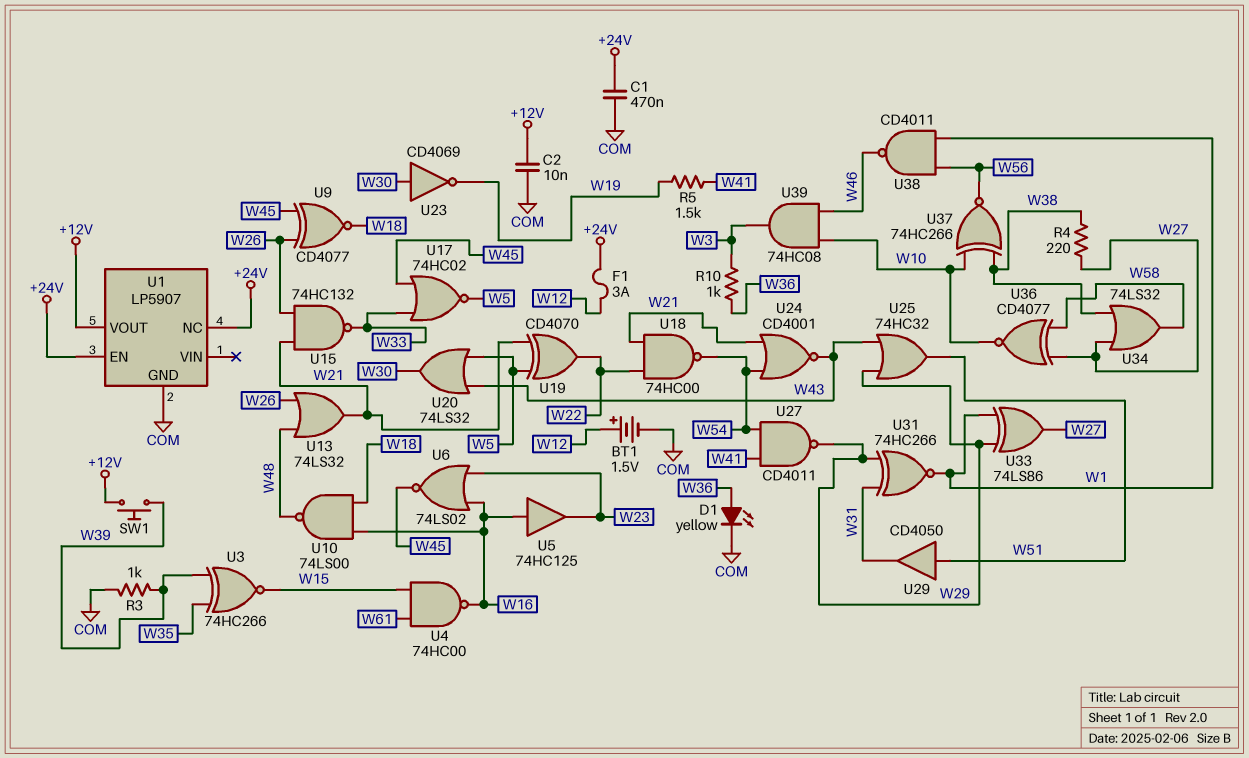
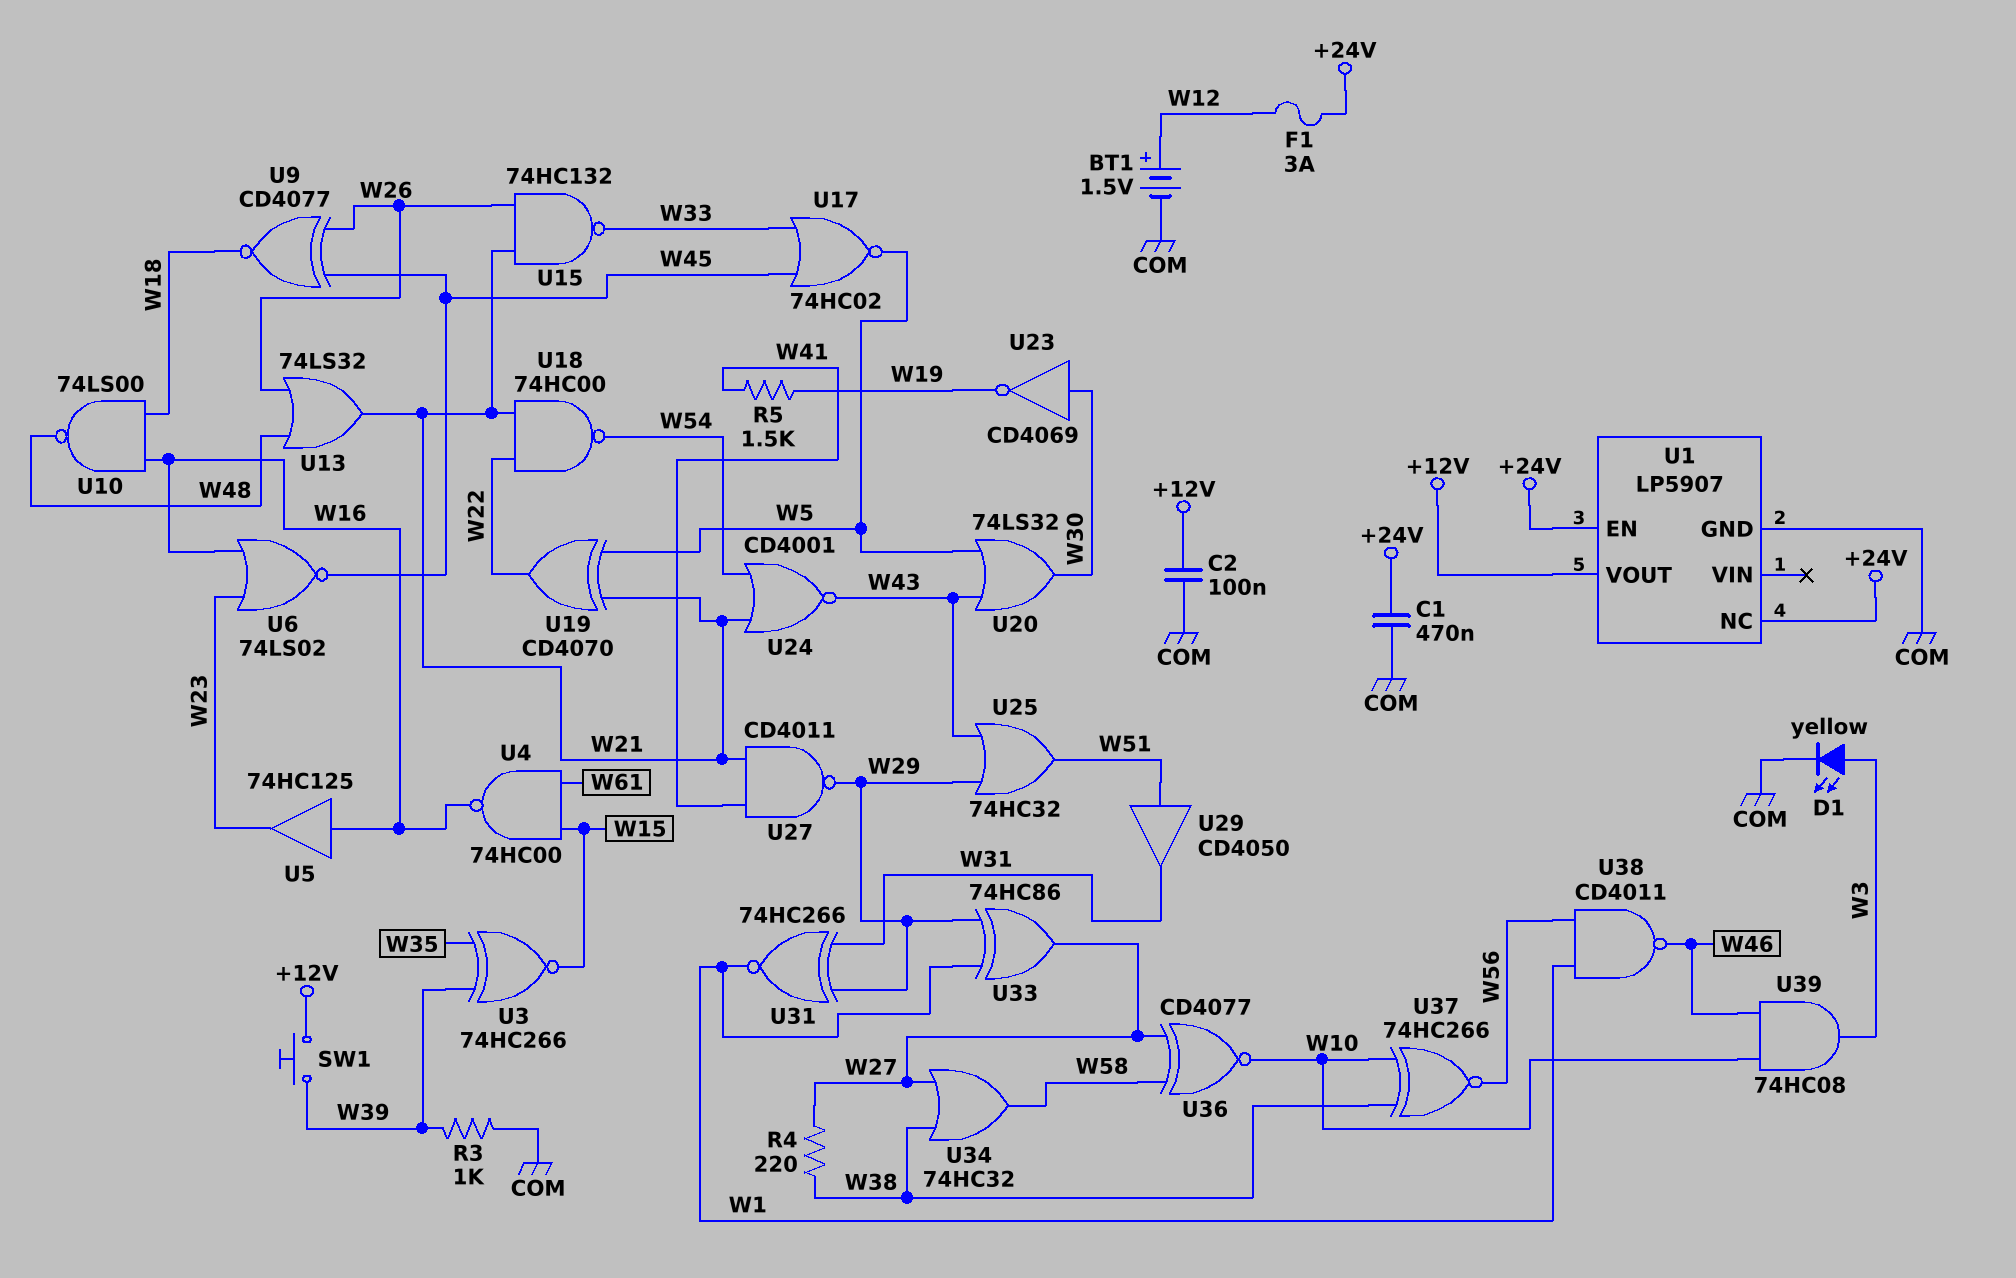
C2: 10nF (+12V, COM) -> 100nF (+12V, COM)
D1: LED yellow (A W36, K COM) -> LED yellow (A W3, K COM)
R10: 1k (W3, W36) -> none
U27: NAND CD4011 (in W41, in W54, out W29) -> NAND CD4011 (in W21, in W41, out W29)
U33: XOR 74LS86 (in W1, in W29, out W27) -> XOR 74HC86 (in W1, in W29, out W27)
U34: OR 74LS32 (in W27, in W38, out W58) -> OR 74HC32 (in W27, in W38, out W58)

